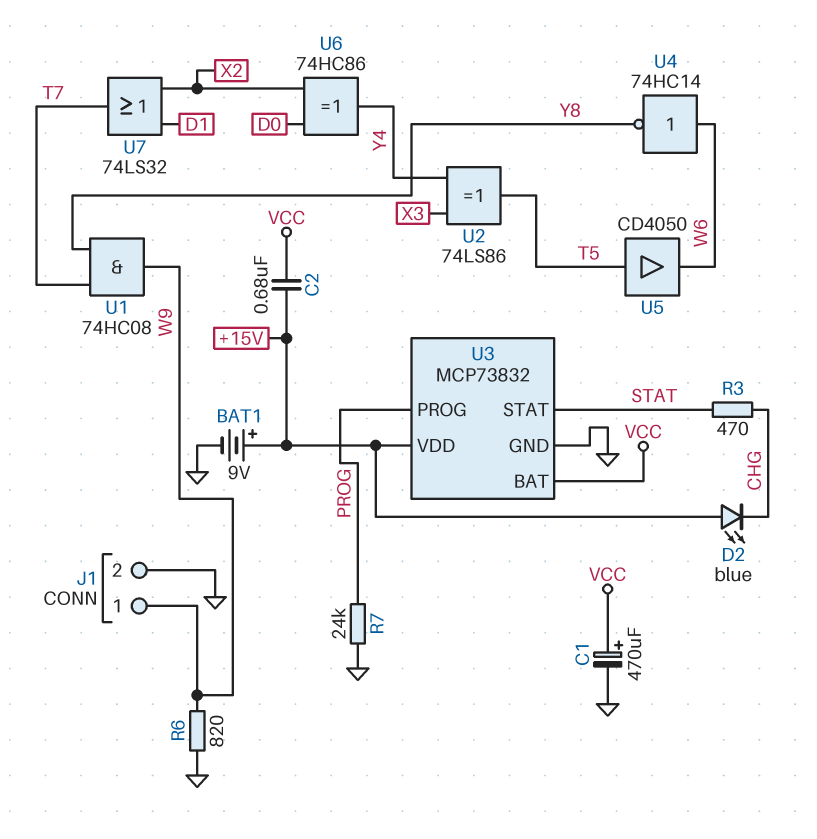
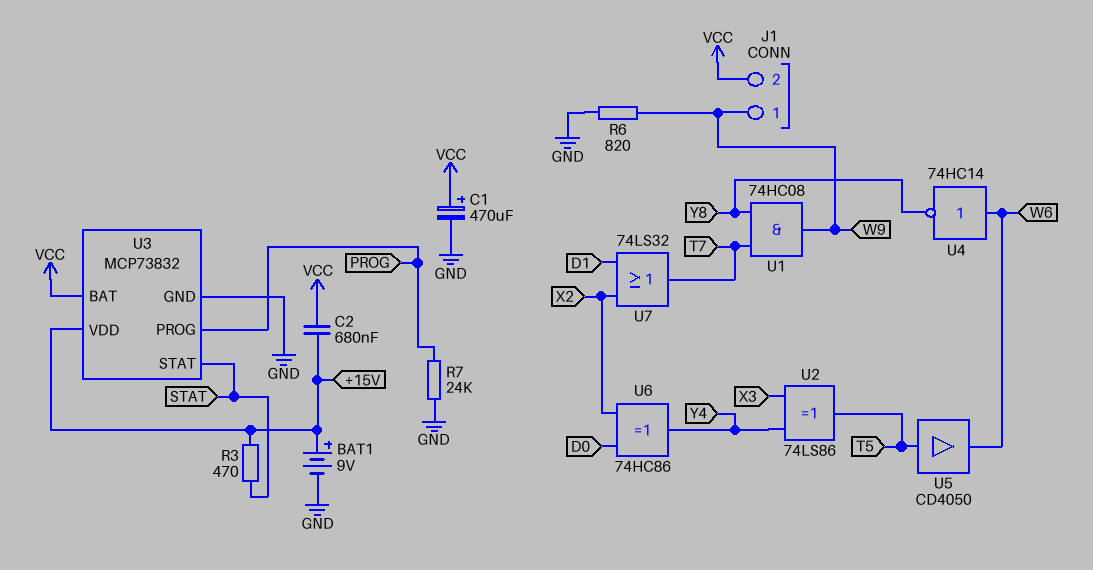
D2: LED blue (A +15V, K CHG) -> none
J1 pin 2: GND -> VCC
R3: 470 (CHG, STAT) -> 470 (+15V, STAT)

